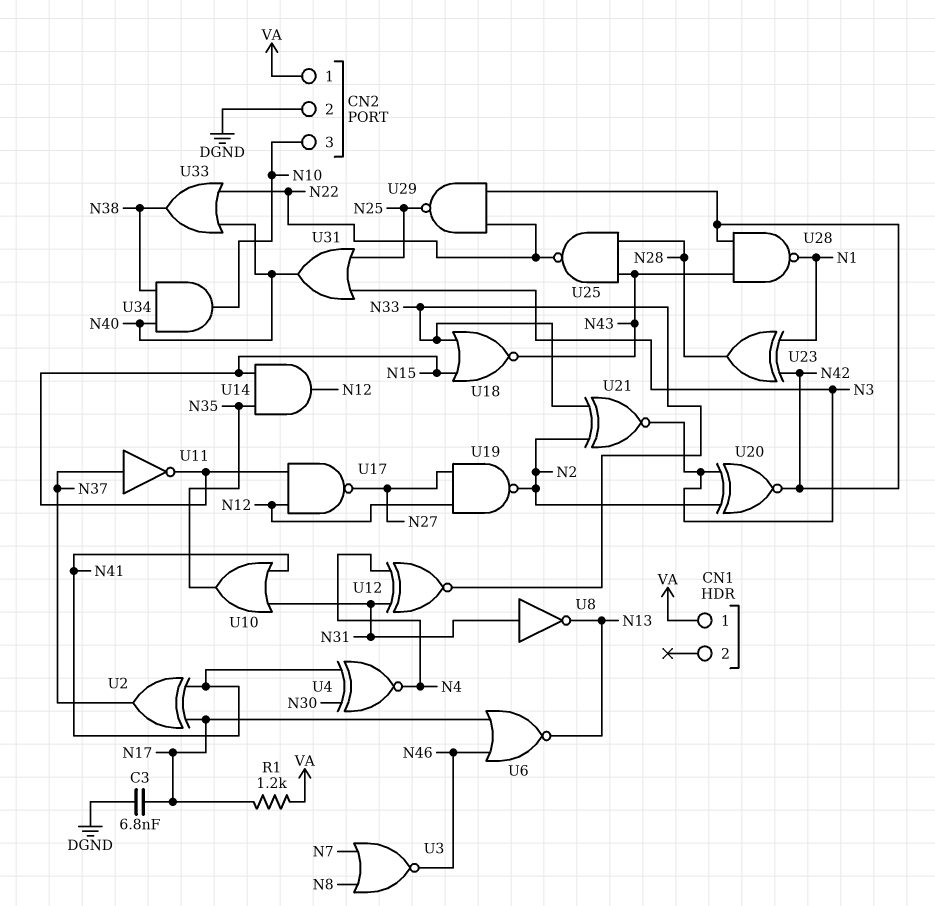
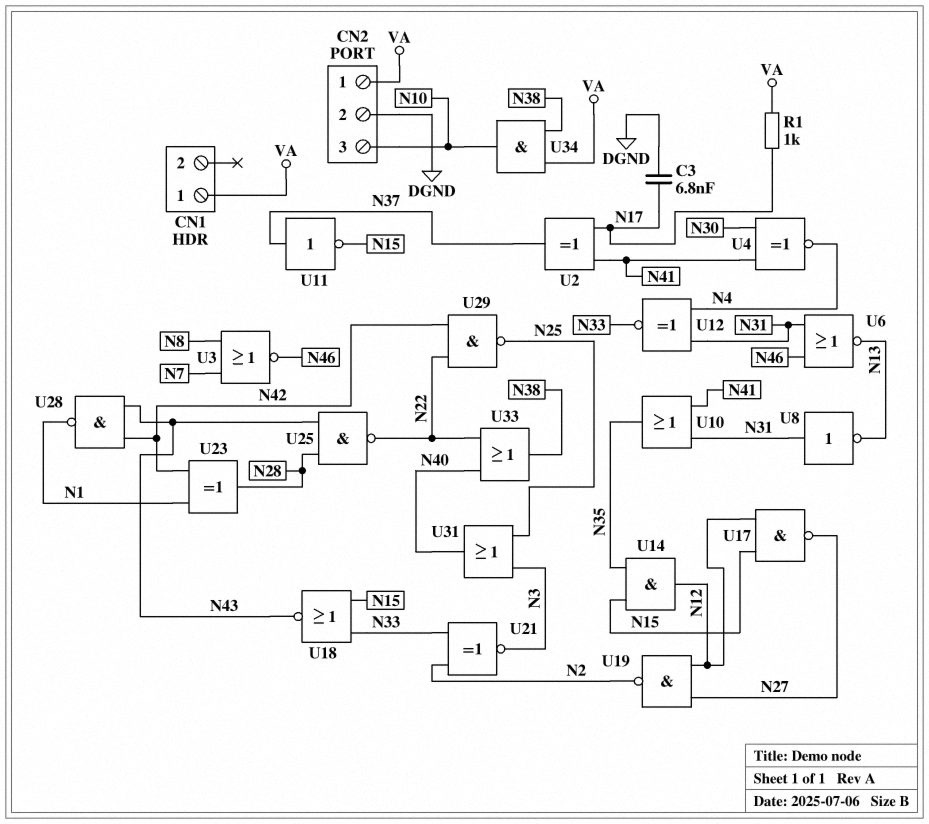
R1: 1.2k (N17, VA) -> 1k (N17, VA)
U6: NOR (in N17, in N46, out N13) -> NOR (in N31, in N46, out N13)
U20: XNOR (in N2, in N3, out N42) -> none
U34: AND (in N38, in N40, out N10) -> AND (in N38, in VA, out N10)

